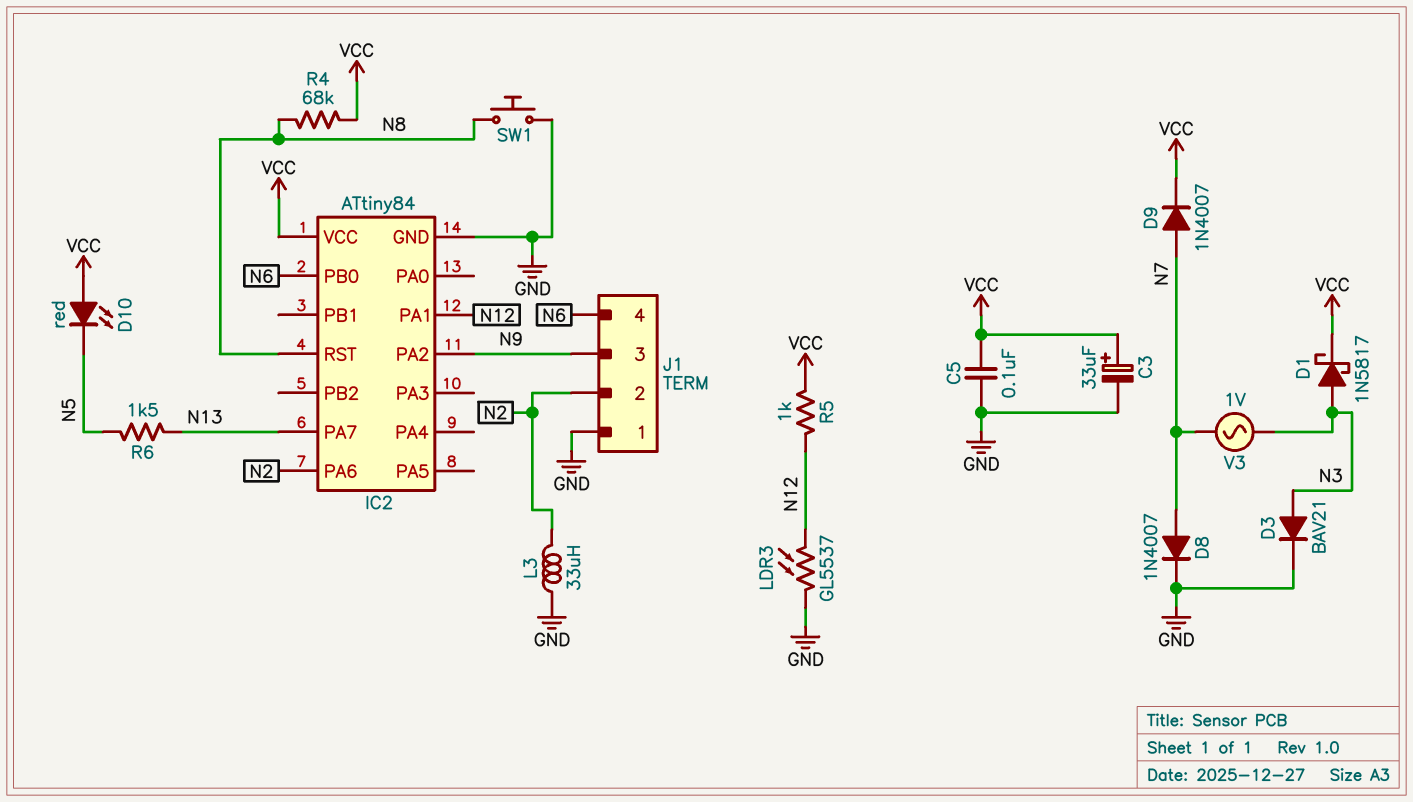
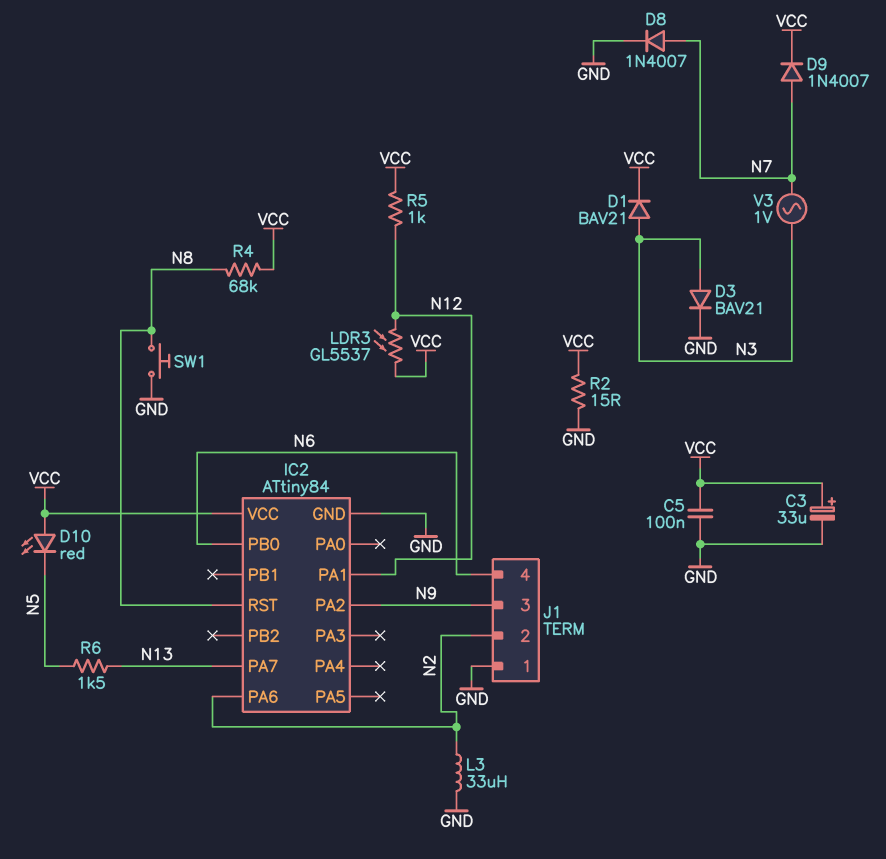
D1: schottky 1N5817 (A N3, K VCC) -> diode BAV21 (A N3, K VCC)
LDR3: GL5537 (GND, N12) -> GL5537 (N12, VCC)
R2: none -> 15 (GND, VCC)

